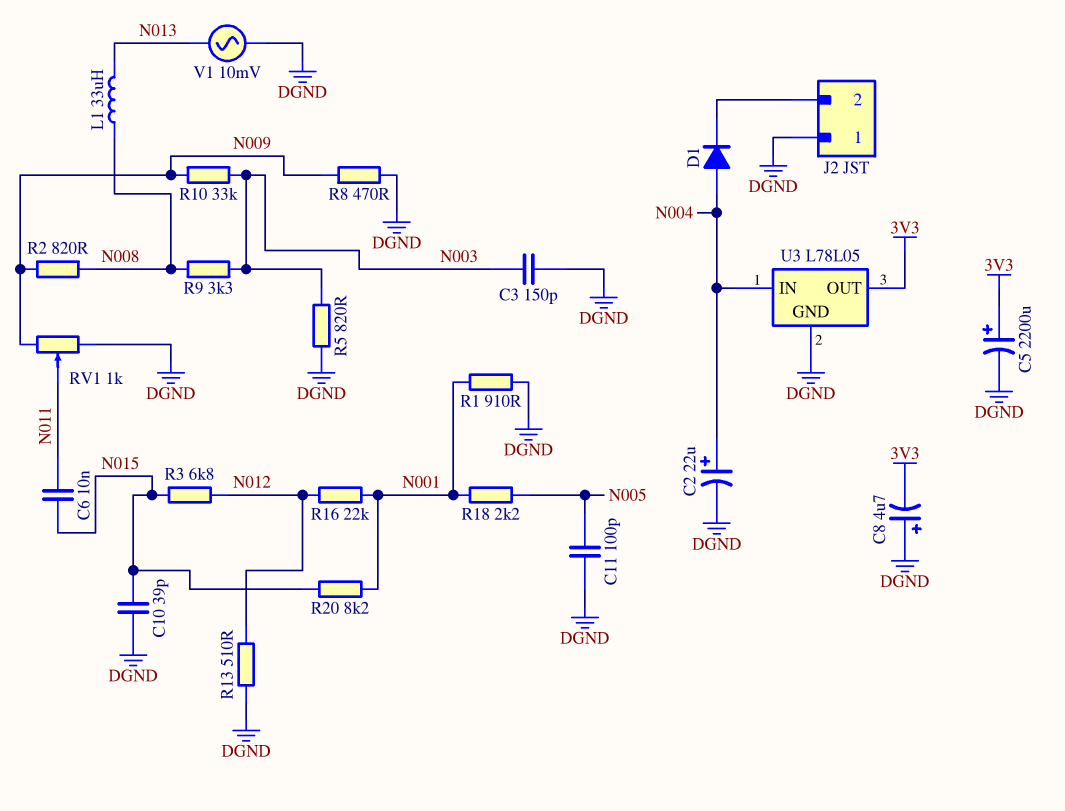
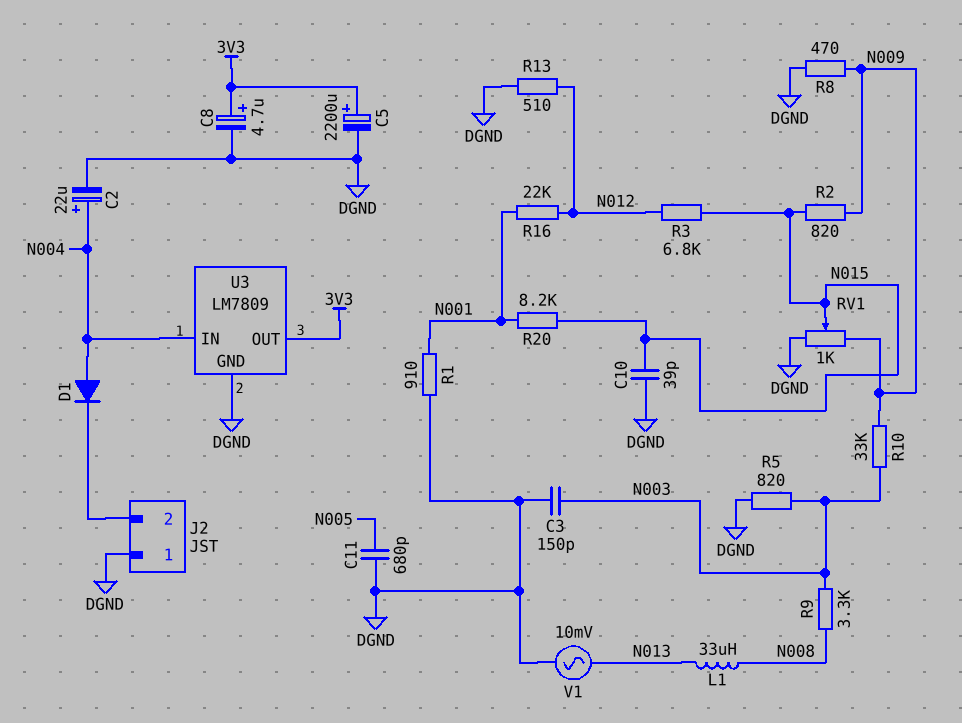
C6: 10nF (N011, N015) -> none
C8: 4.7uF (plus DGND, minus 3V3) -> 4.7uF (plus 3V3, minus DGND)
C11: 100pF (DGND, N005) -> 680pF (DGND, N005)
R2: 820 (N008, N009) -> 820 (N009, N015)
R18: 2.2k (N001, N005) -> none
RV1: 1k (DGND, N009, wiper N011) -> 1k (DGND, N009, wiper N015)
U3: L78L05 -> LM7809

